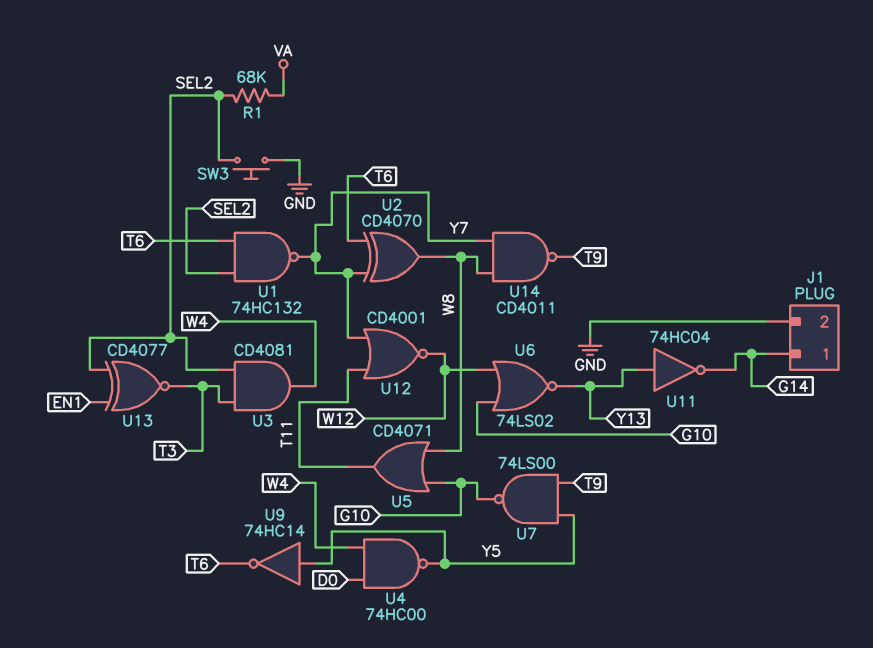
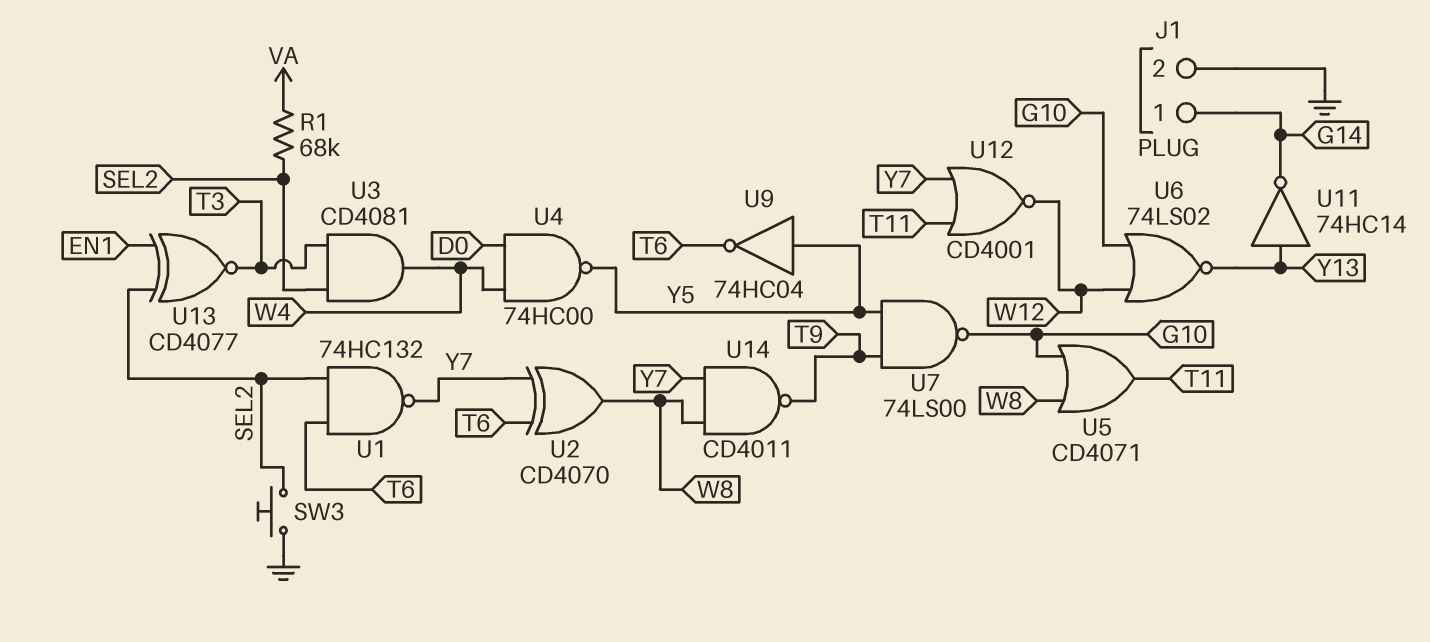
U9: NOT 74HC14 (in Y5, out T6) -> NOT 74HC04 (in Y5, out T6)
U11: NOT 74HC04 (in Y13, out G14) -> NOT 74HC14 (in Y13, out G14)

